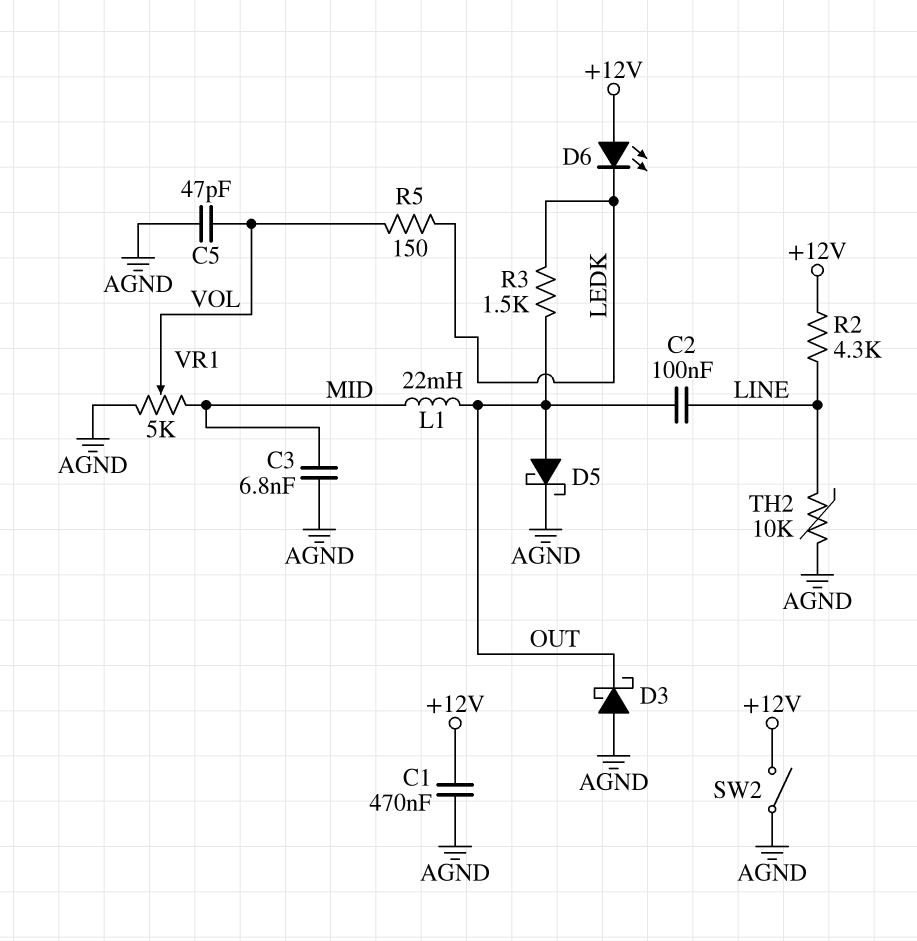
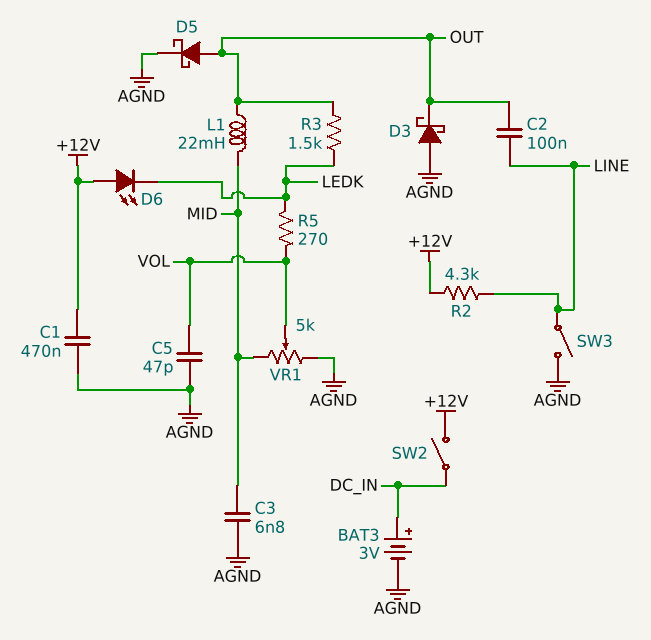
BAT3: none -> 3V (plus DC_IN, minus AGND)
R5: 150 (LEDK, VOL) -> 270 (LEDK, VOL)
SW2: switch (+12V, AGND) -> switch (+12V, DC_IN)
SW3: none -> switch (AGND, LINE)
TH2: 10k (AGND, LINE) -> none

